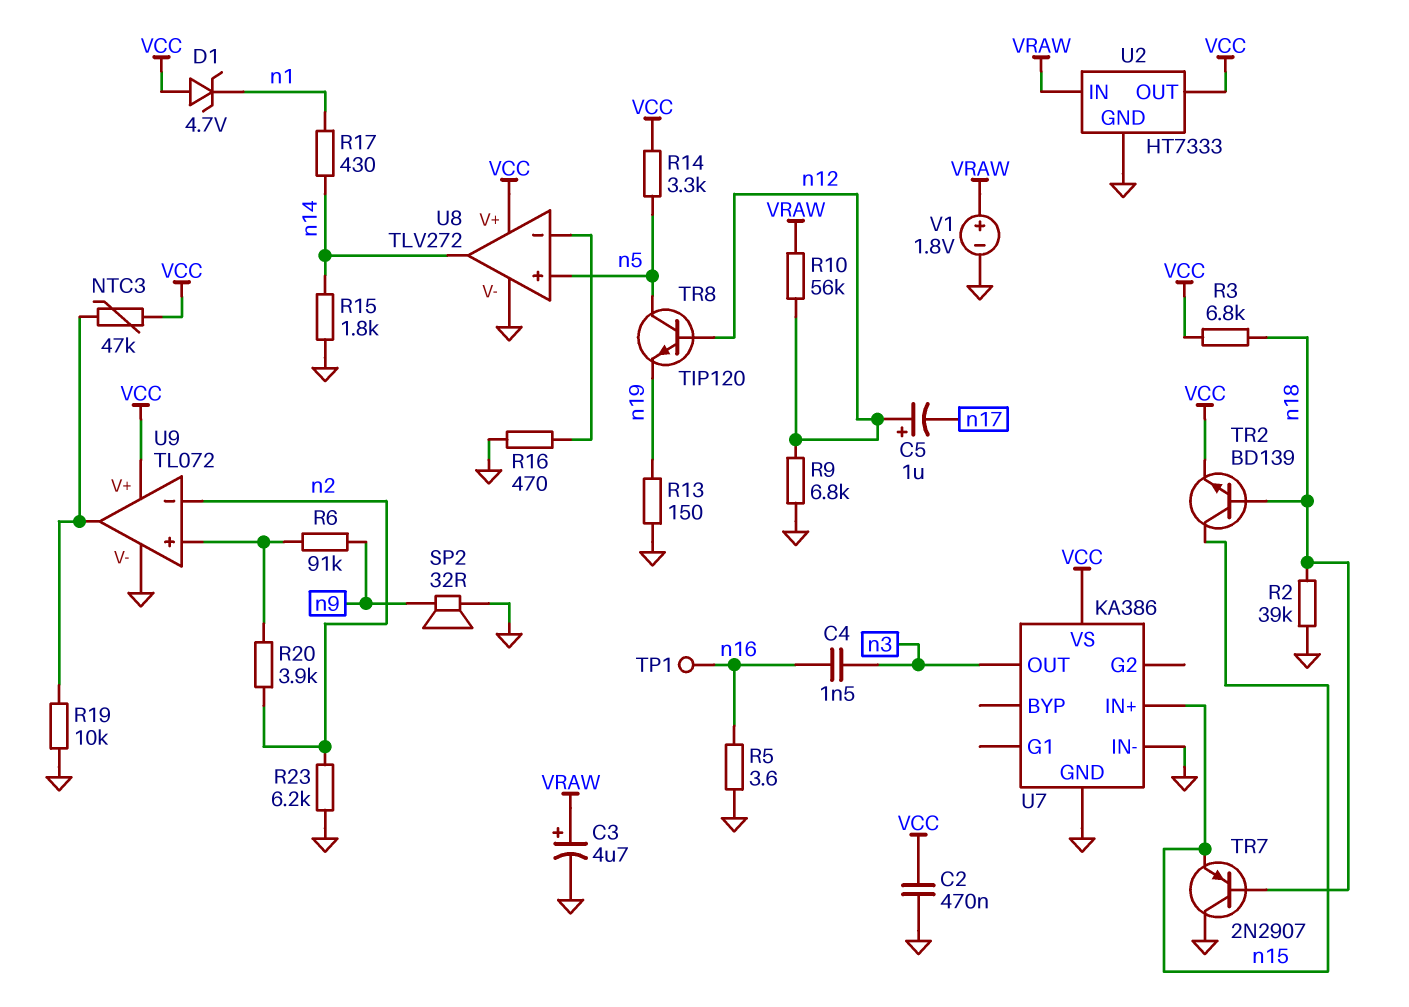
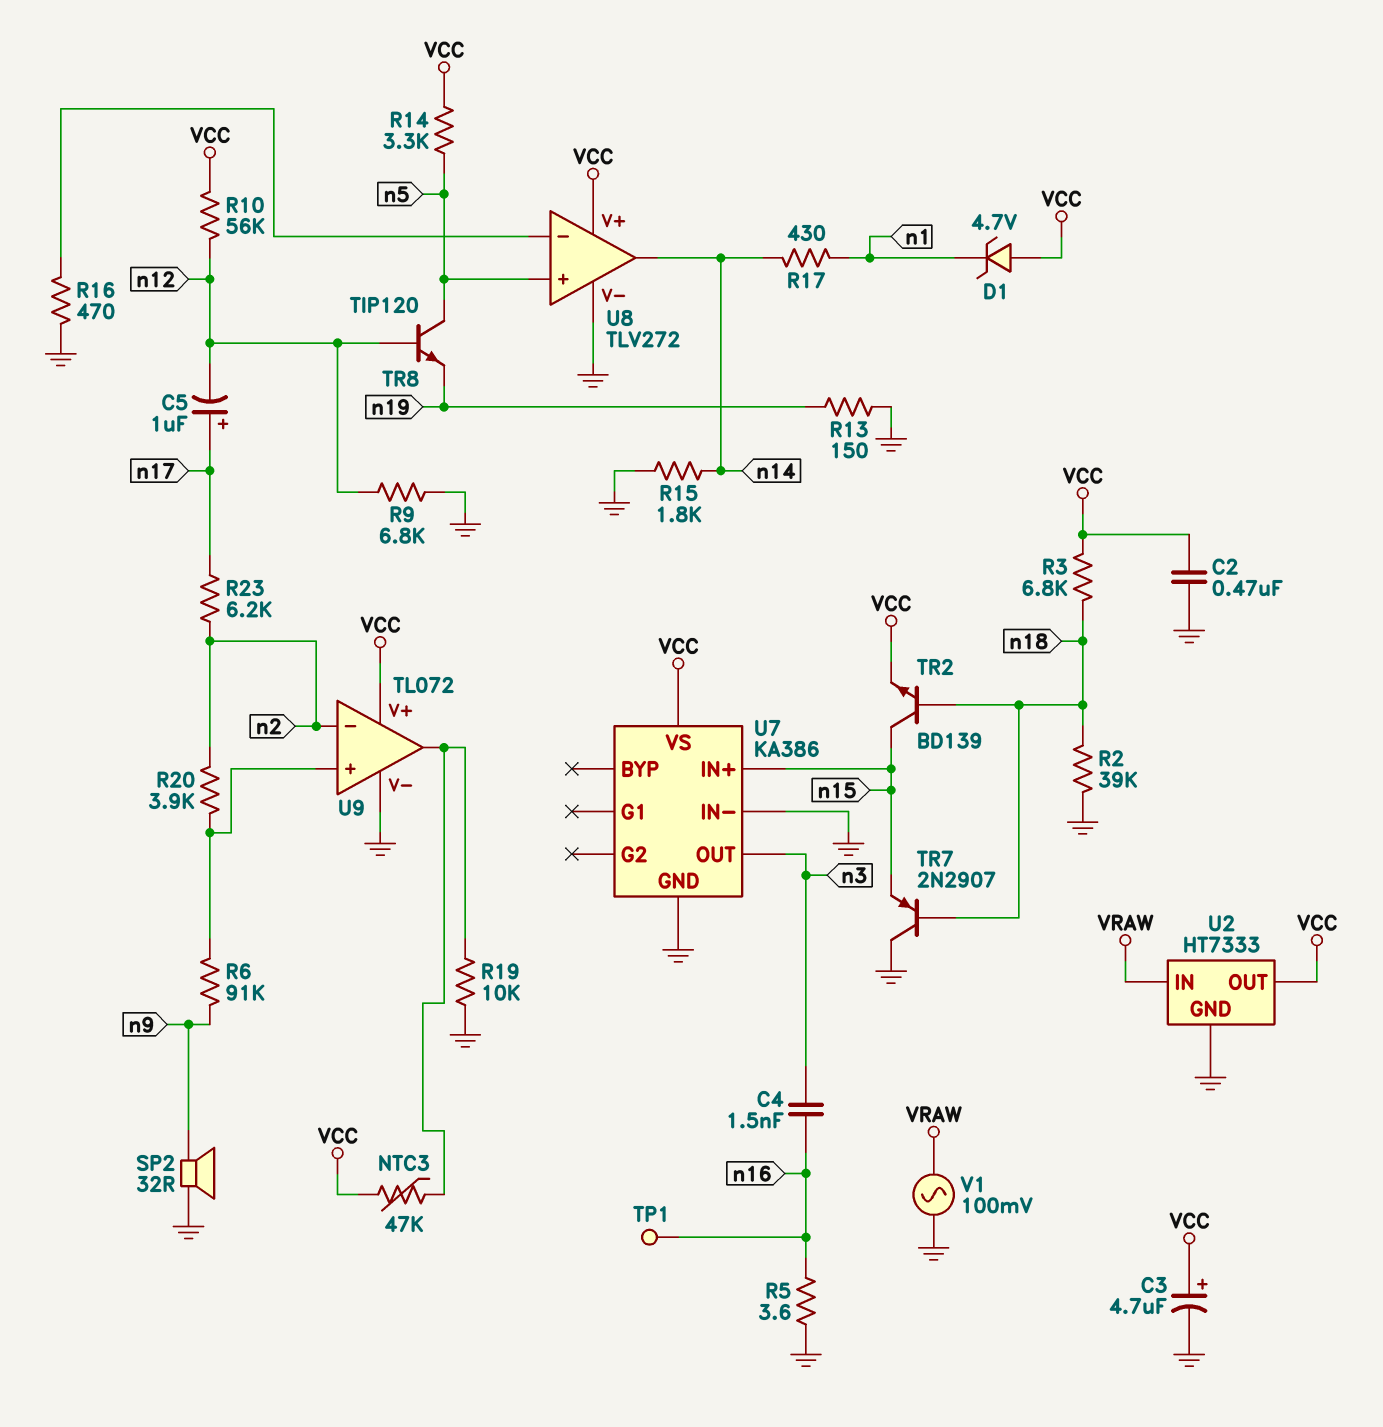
C3: 4.7uF (plus VRAW, minus GND) -> 4.7uF (plus VCC, minus GND)
C5: 1uF (plus n12, minus n17) -> 1uF (plus n17, minus n12)
R10: 56k (VRAW, n12) -> 56k (VCC, n12)
R23: 6.2k (GND, n2) -> 6.2k (n2, n17)
V1: 1.8V (plus VRAW, minus GND) -> AC 100mV (GND, VRAW)

